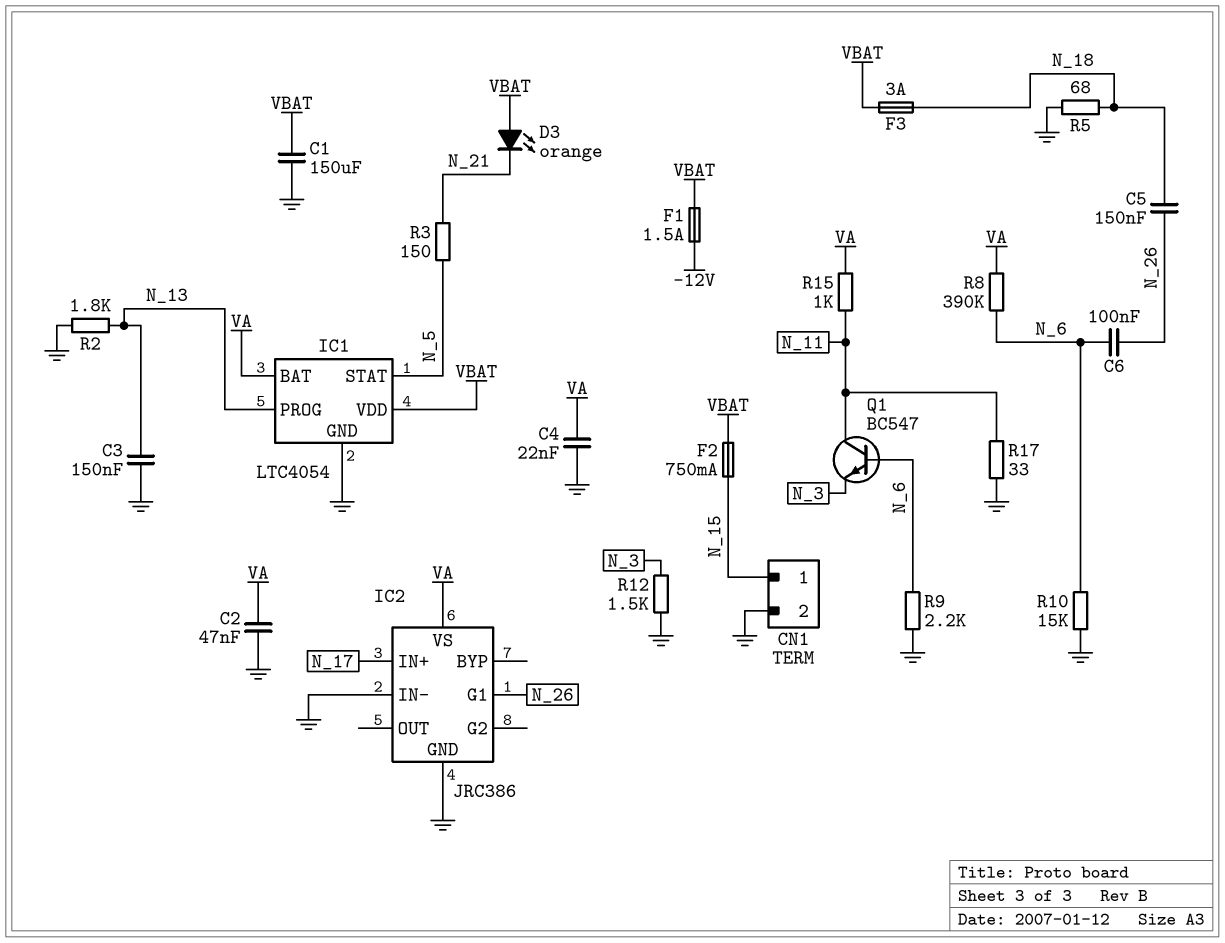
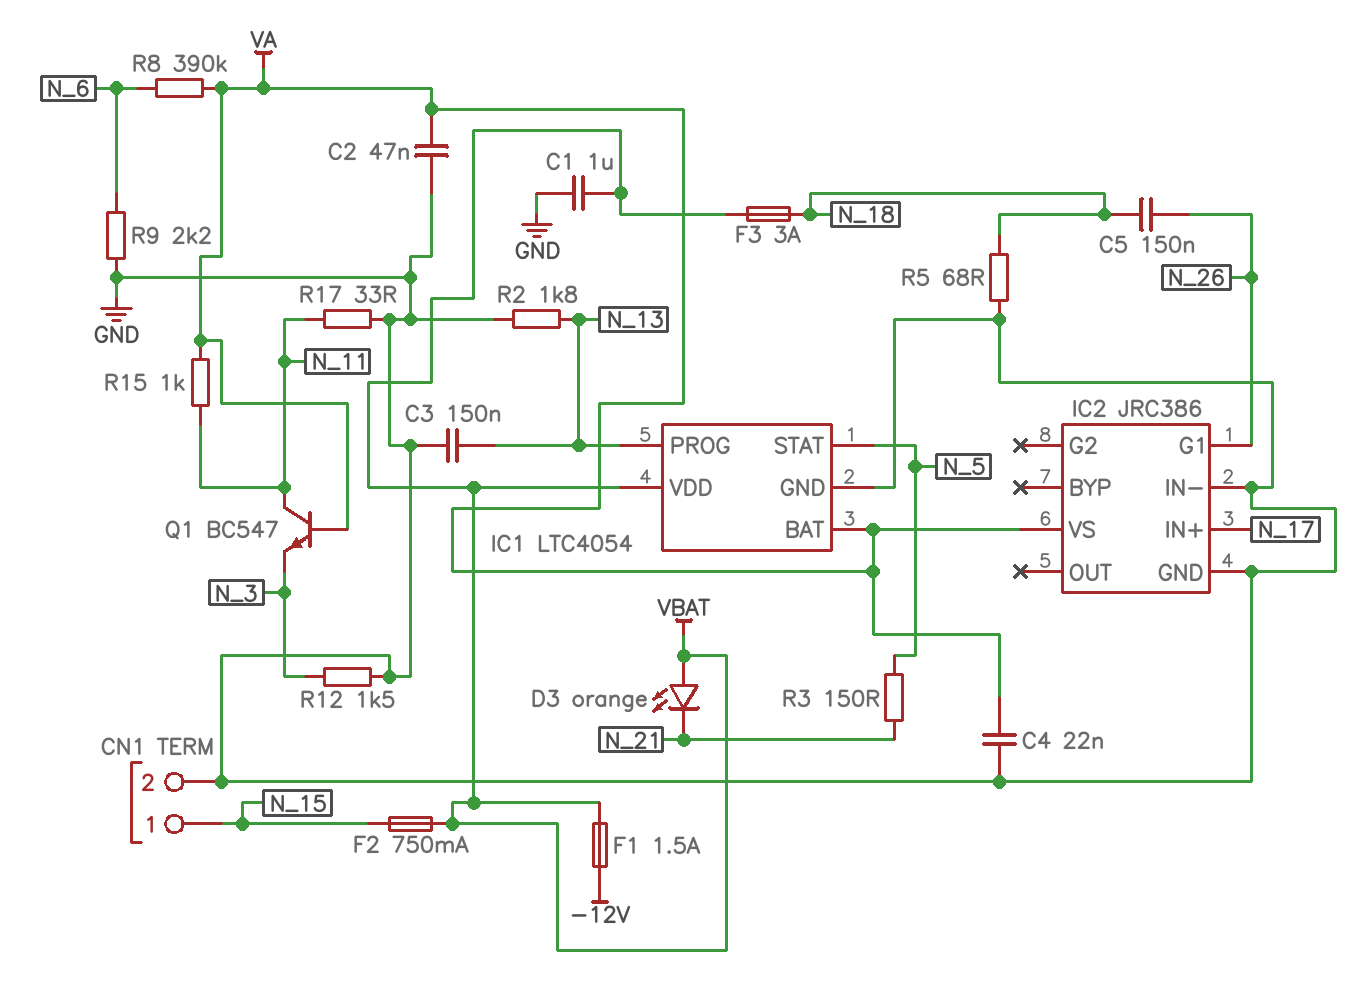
C1: 150uF (GND, VBAT) -> 1uF (GND, VBAT)
C6: 100nF (N_6, N_26) -> none
Q1: NPN BC547 (B N_6, C N_11, E N_3) -> NPN BC547 (B VA, C N_11, E N_3)
R10: 15k (GND, N_6) -> none

